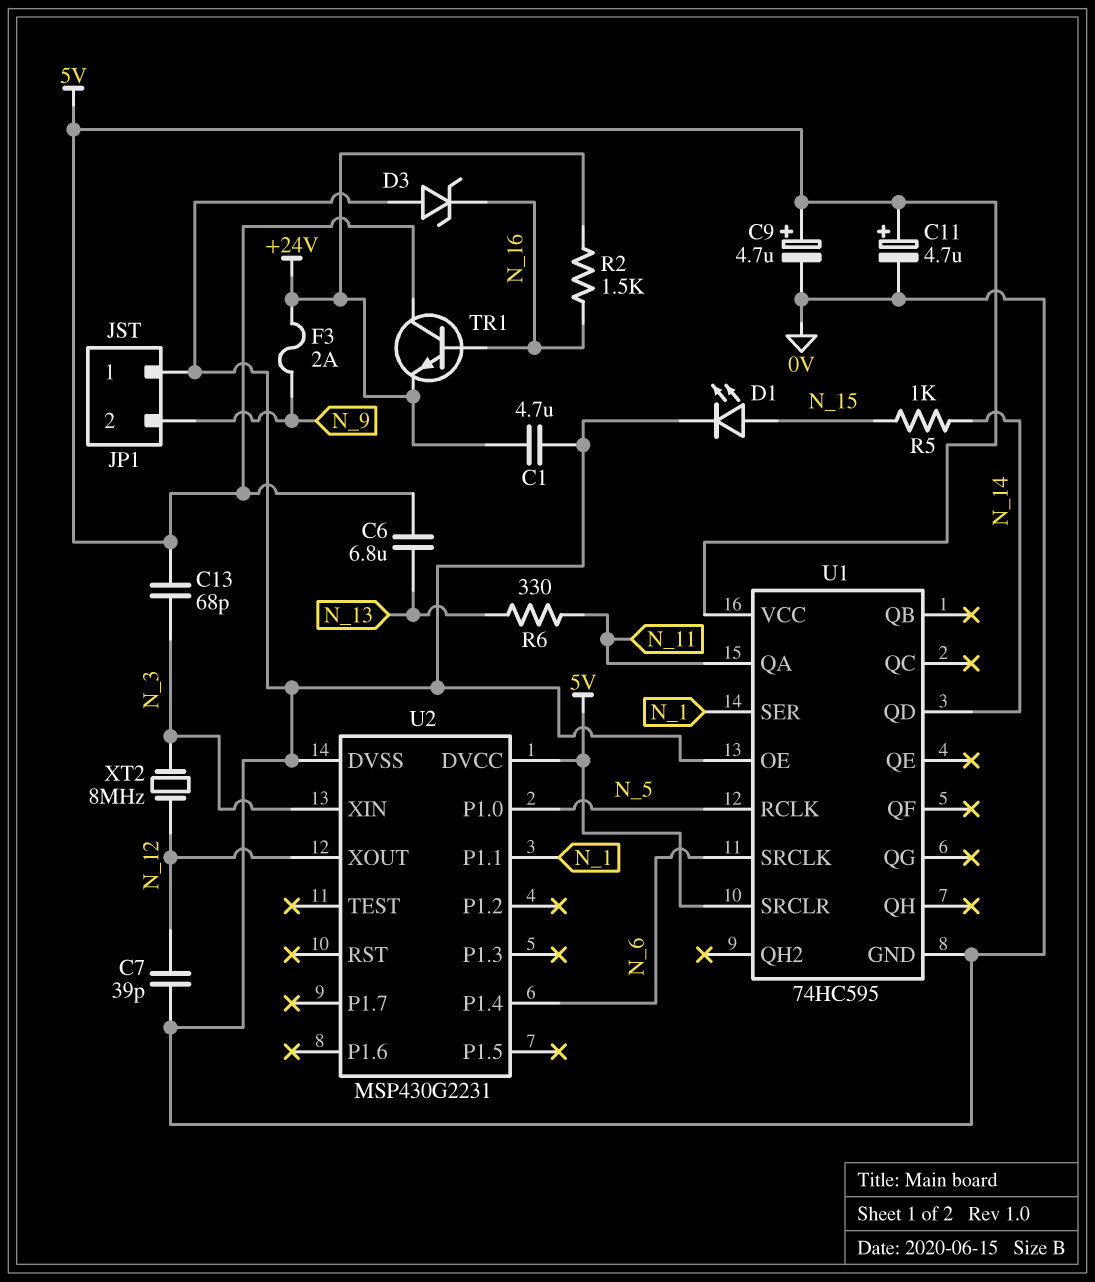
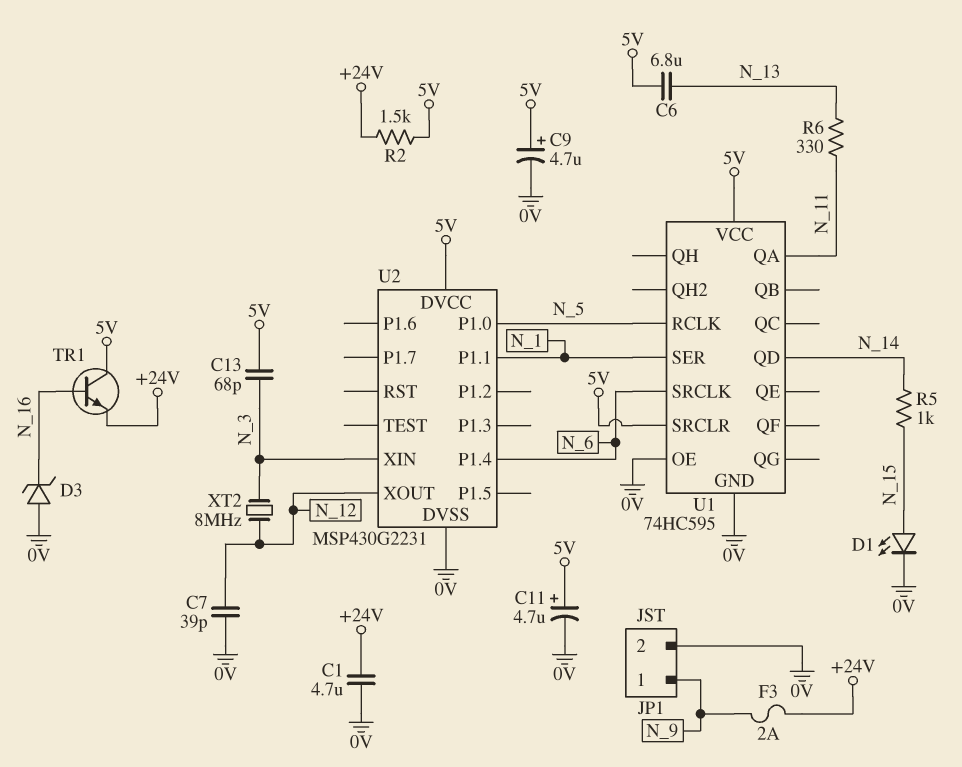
JP1 pin 1: 0V -> N_9
JP1 pin 2: N_9 -> 0V
R2: 1.5k (+24V, N_16) -> 1.5k (+24V, 5V)

